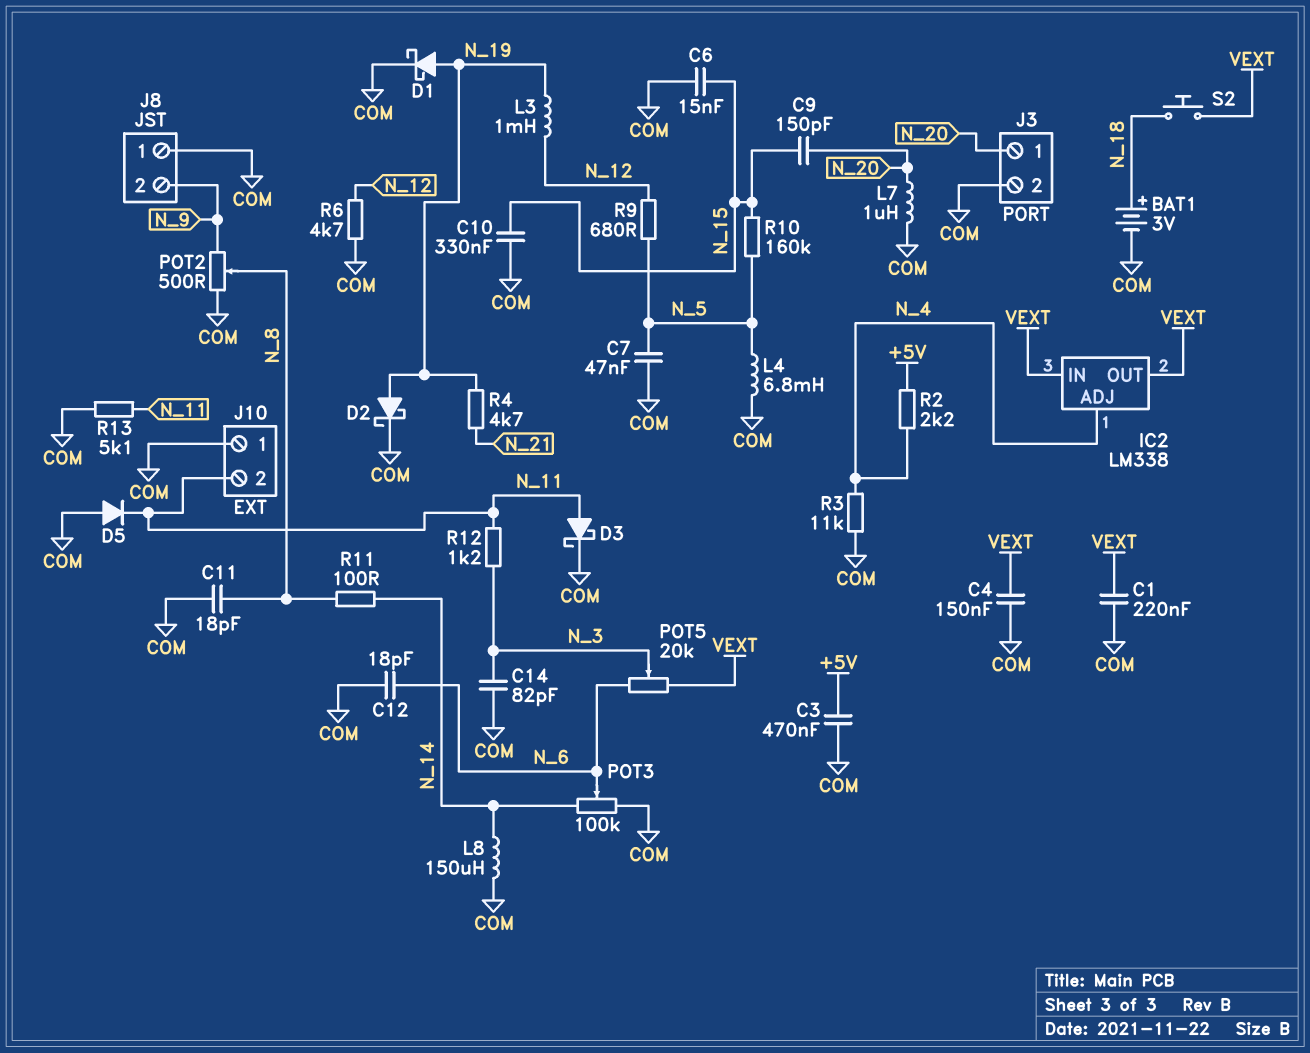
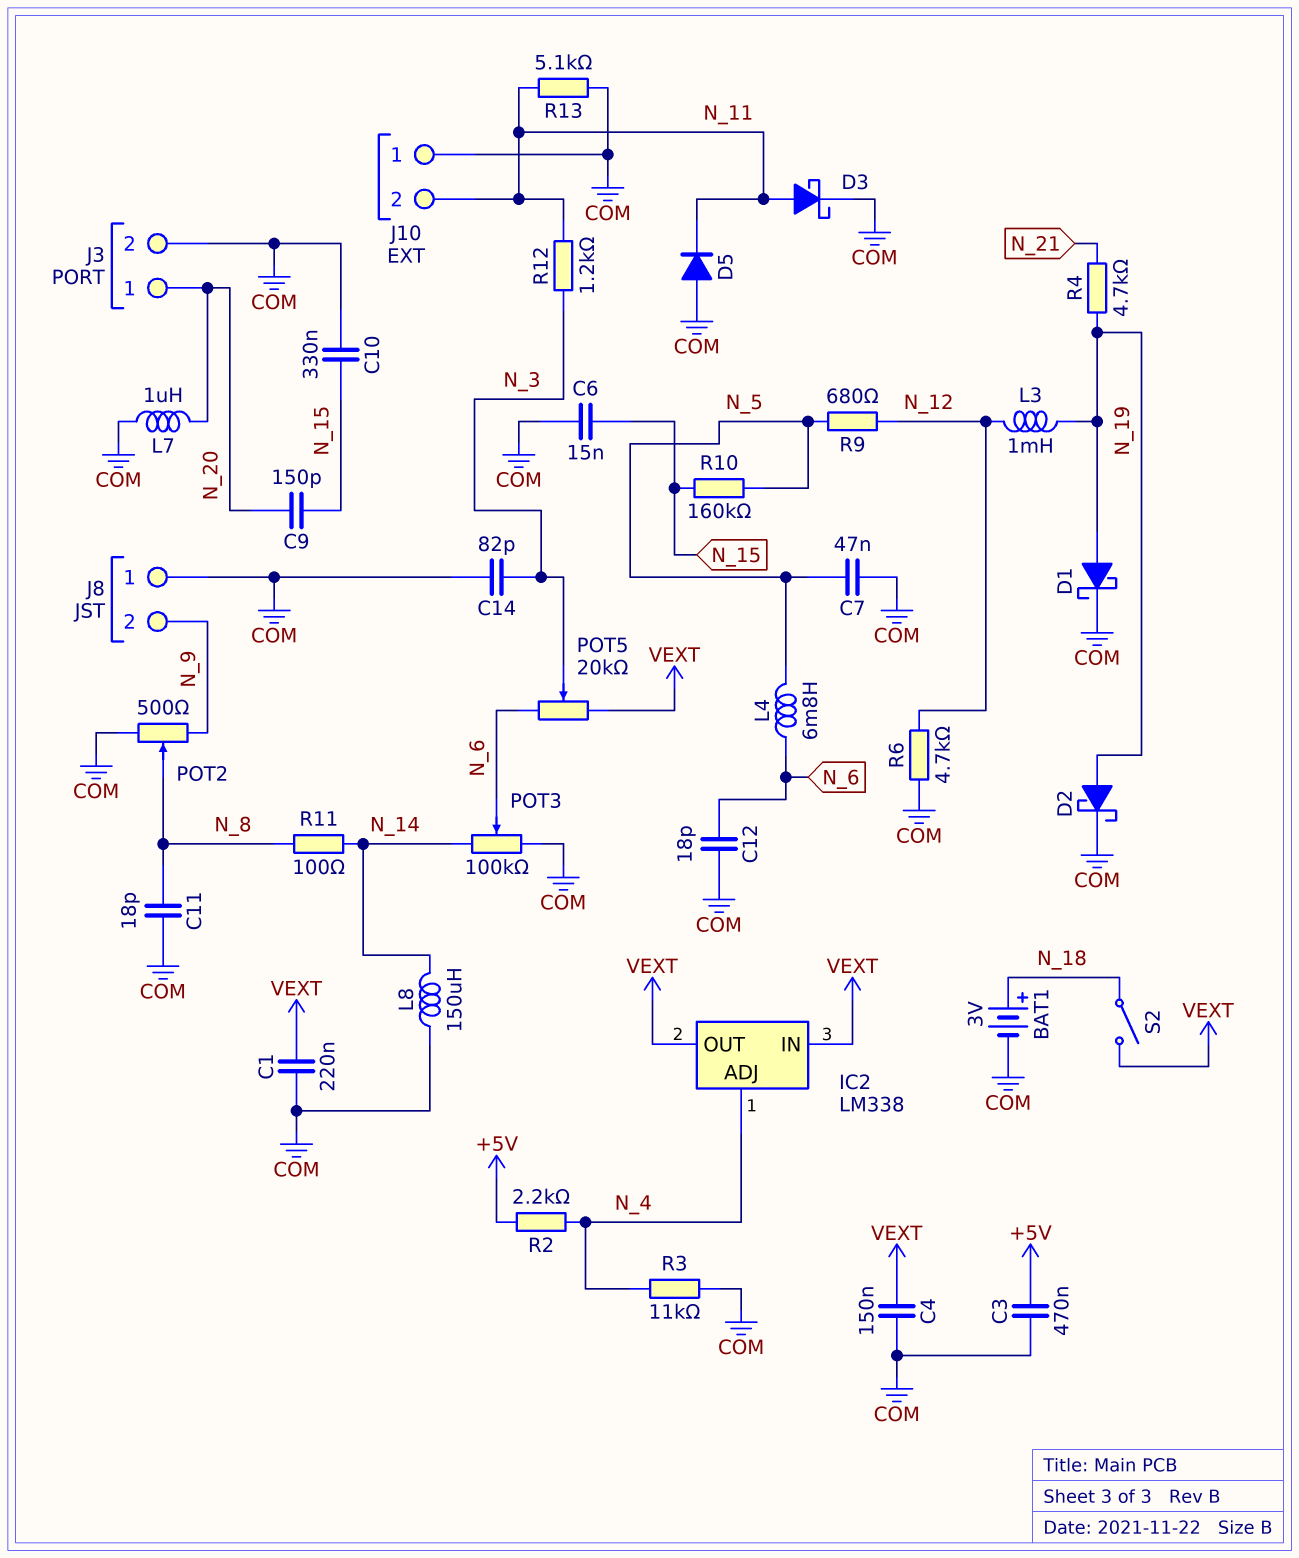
L4: 6.8mH (COM, N_5) -> 6.8mH (N_5, N_6)
S2: button (N_18, VEXT) -> switch (N_18, VEXT)

